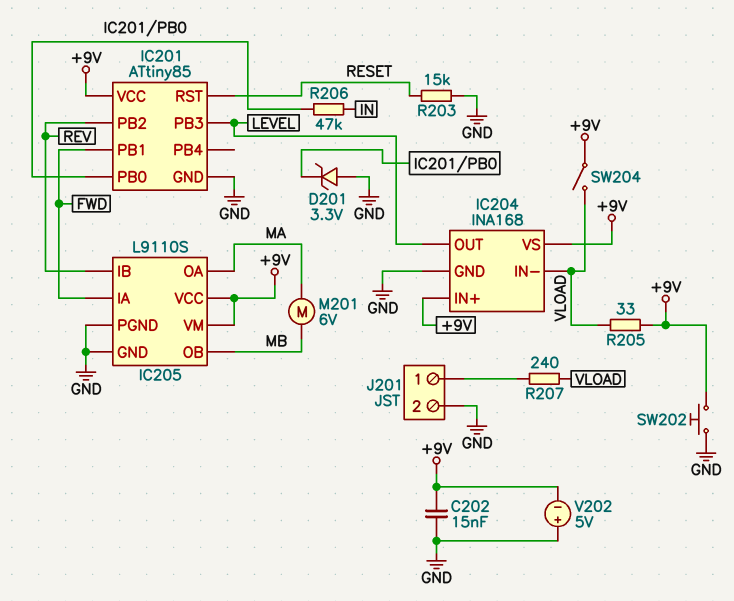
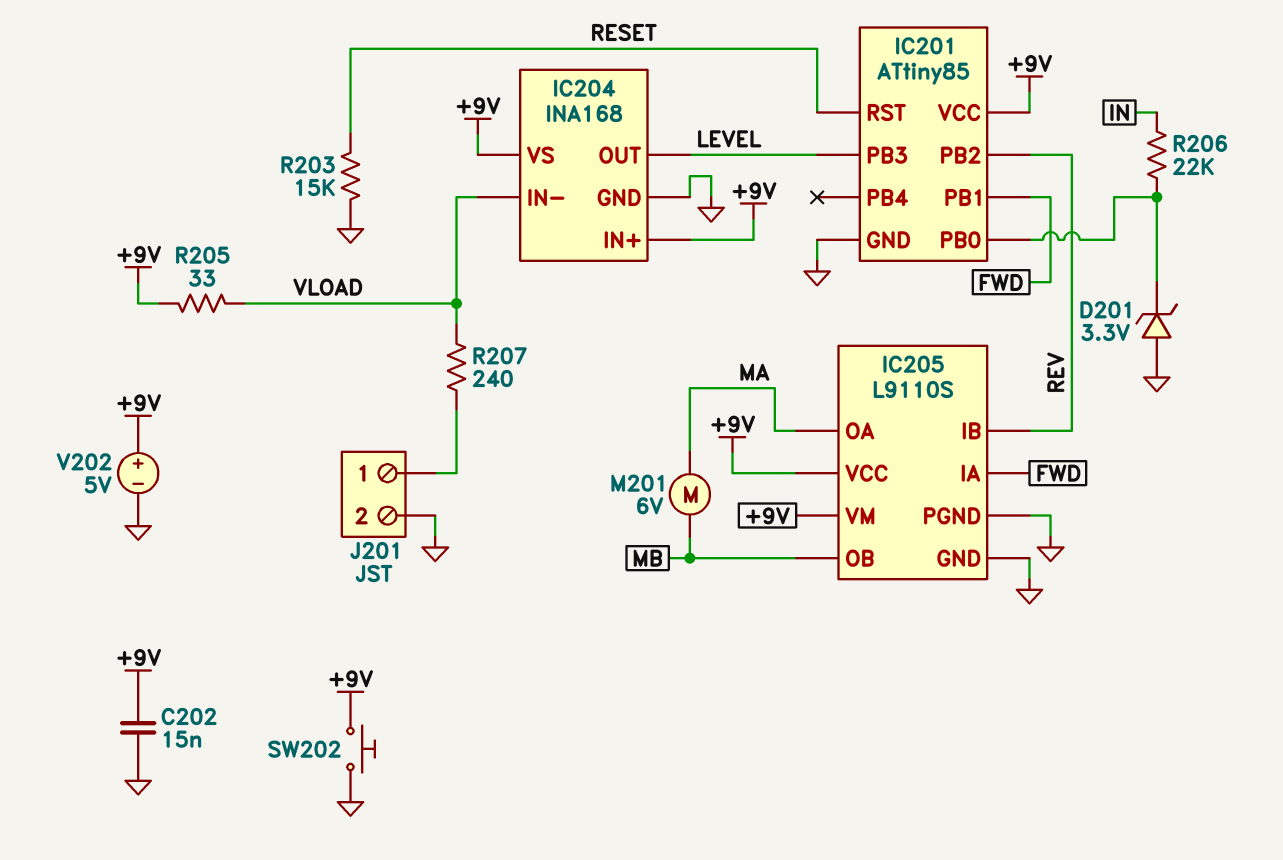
R206: 47k (IC201/PB0, IN) -> 22k (IC201/PB0, IN)
SW204: switch (+9V, VLOAD) -> none
V202: 5V (plus GND, minus +9V) -> 5V (plus +9V, minus GND)

